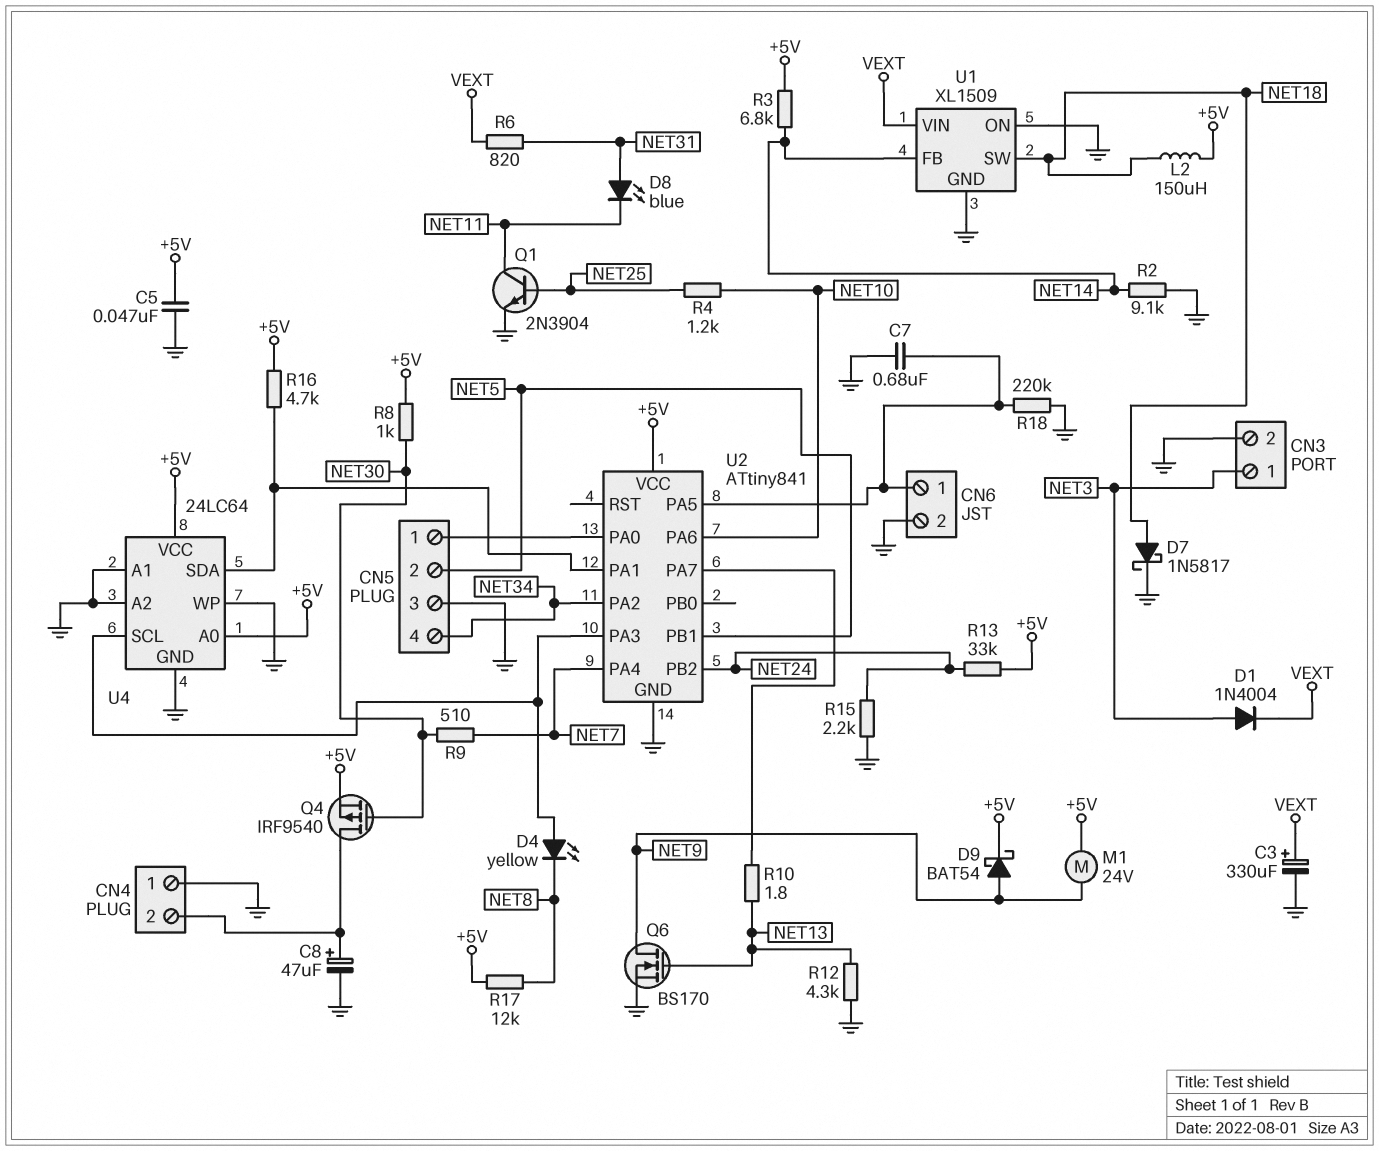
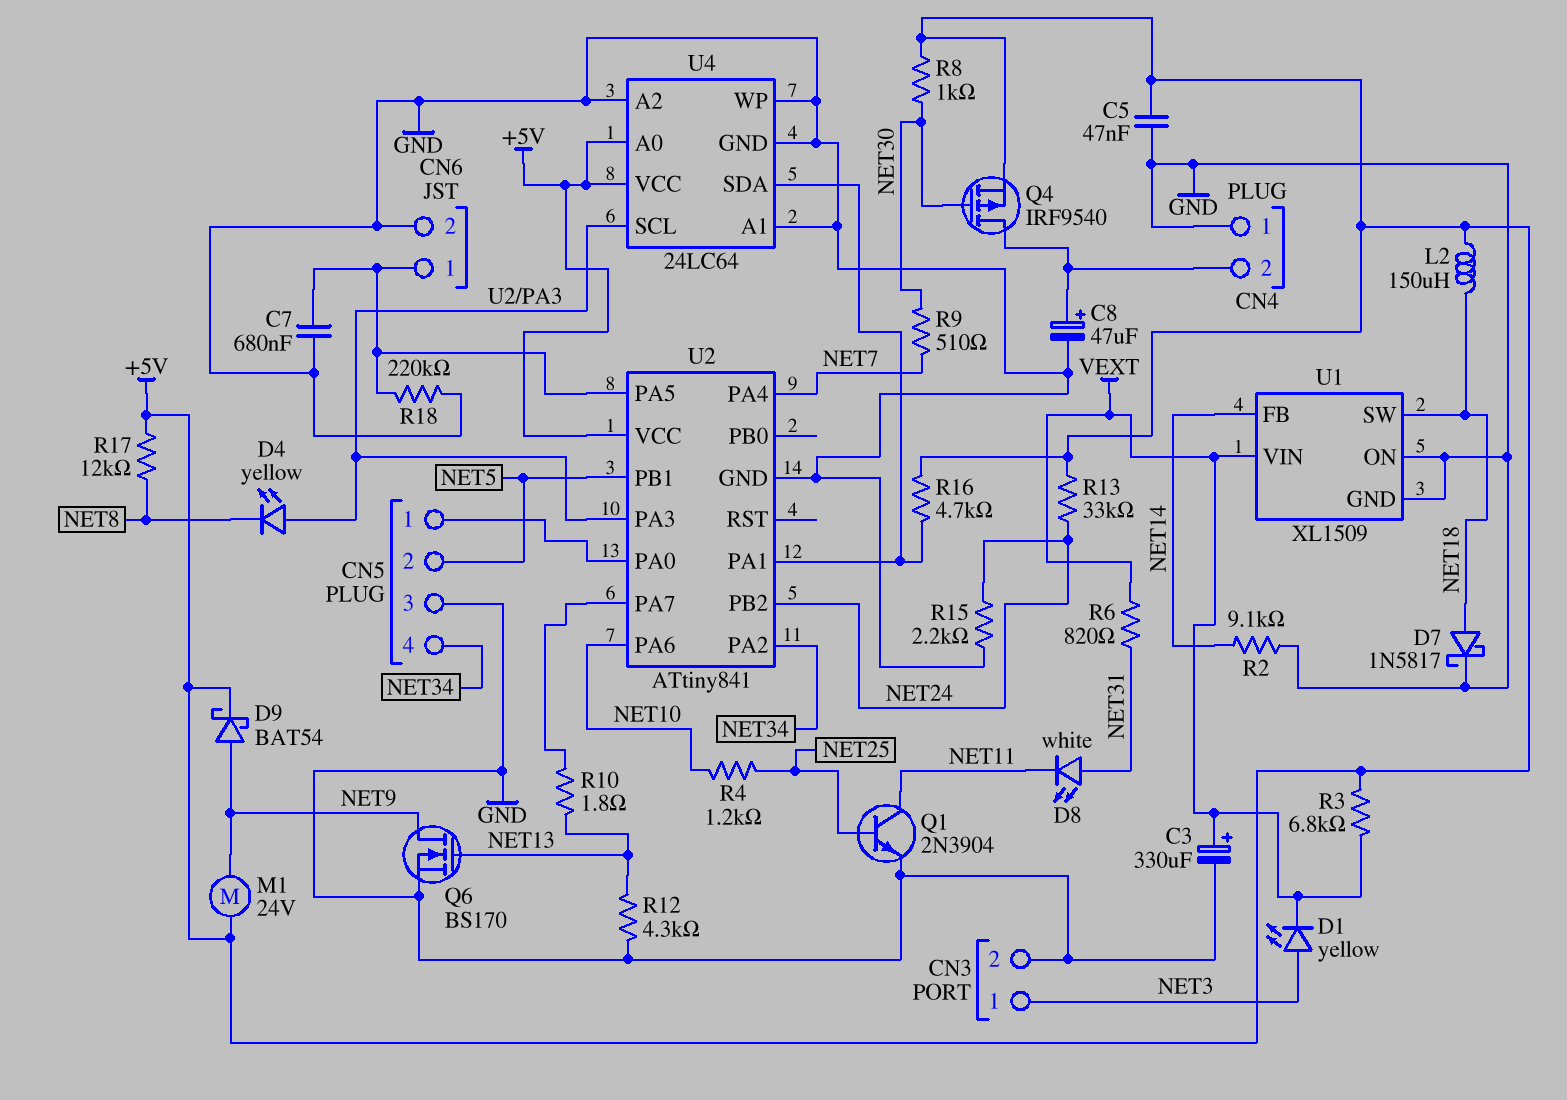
D1: diode 1N4004 (A NET3, K VEXT) -> LED yellow (A NET3, K VEXT)
D8: LED blue (A NET31, K NET11) -> LED white (A NET31, K NET11)
R3: 6.8k (+5V, NET14) -> 6.8k (+5V, VEXT)

